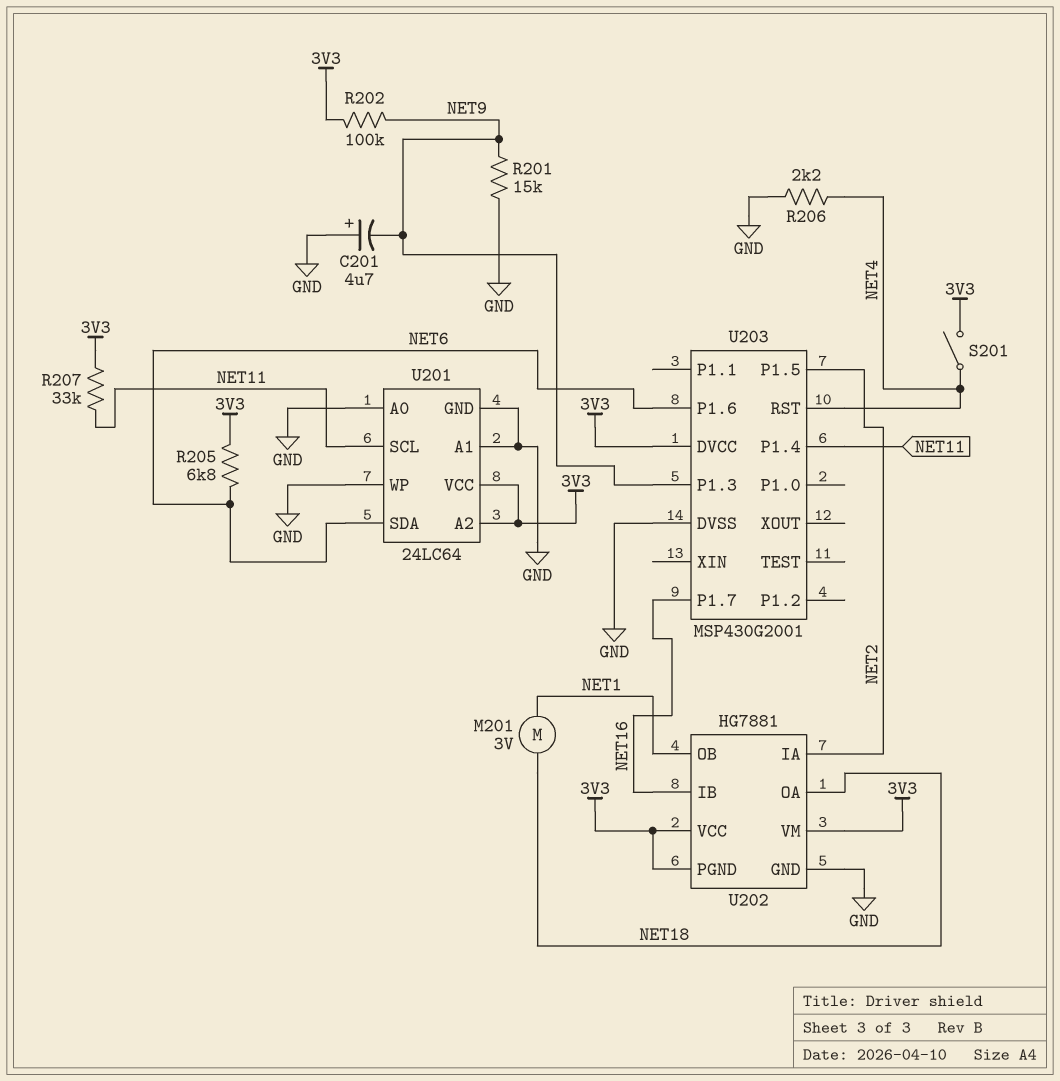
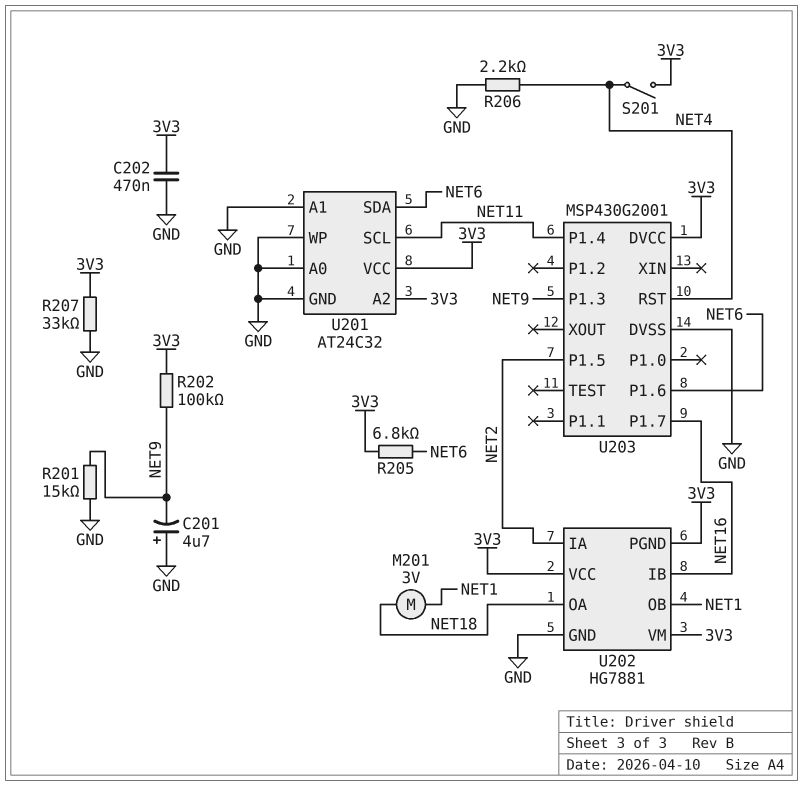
C202: none -> 470nF (3V3, GND)
R207: 33k (3V3, NET11) -> 33k (3V3, GND)
U201: 24LC64 -> AT24C32

